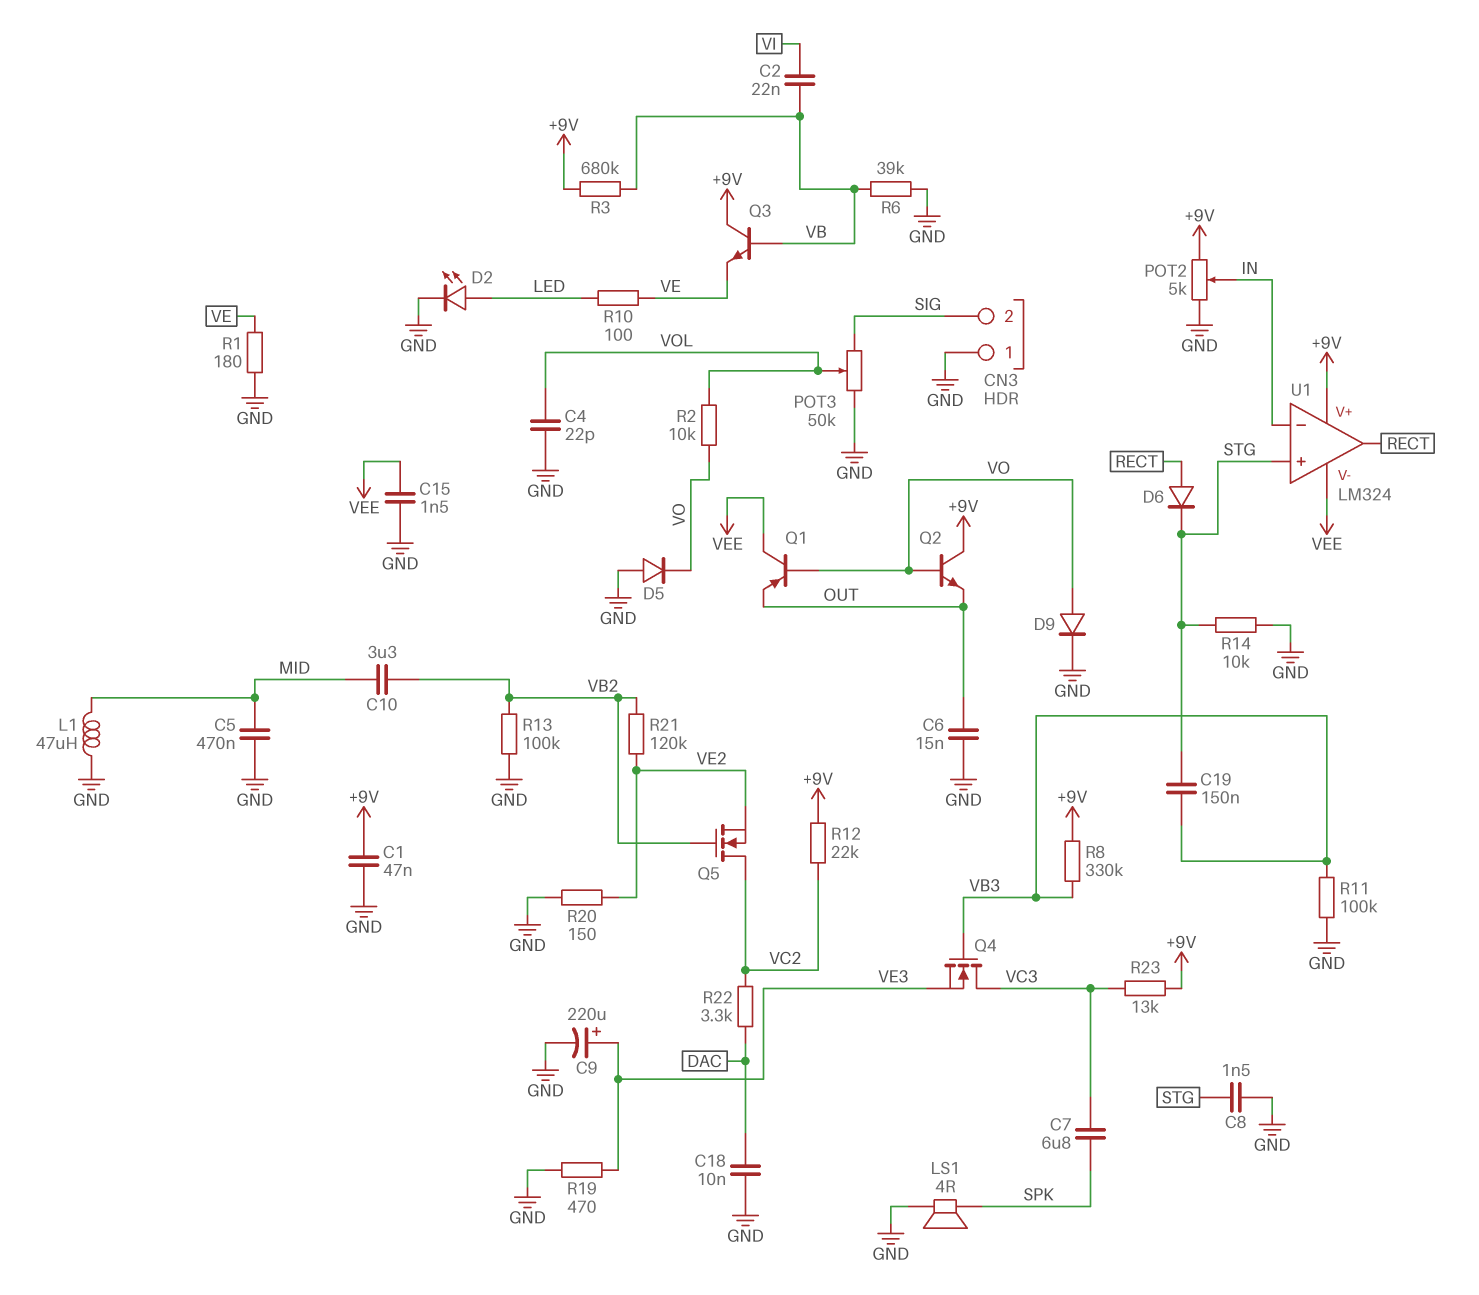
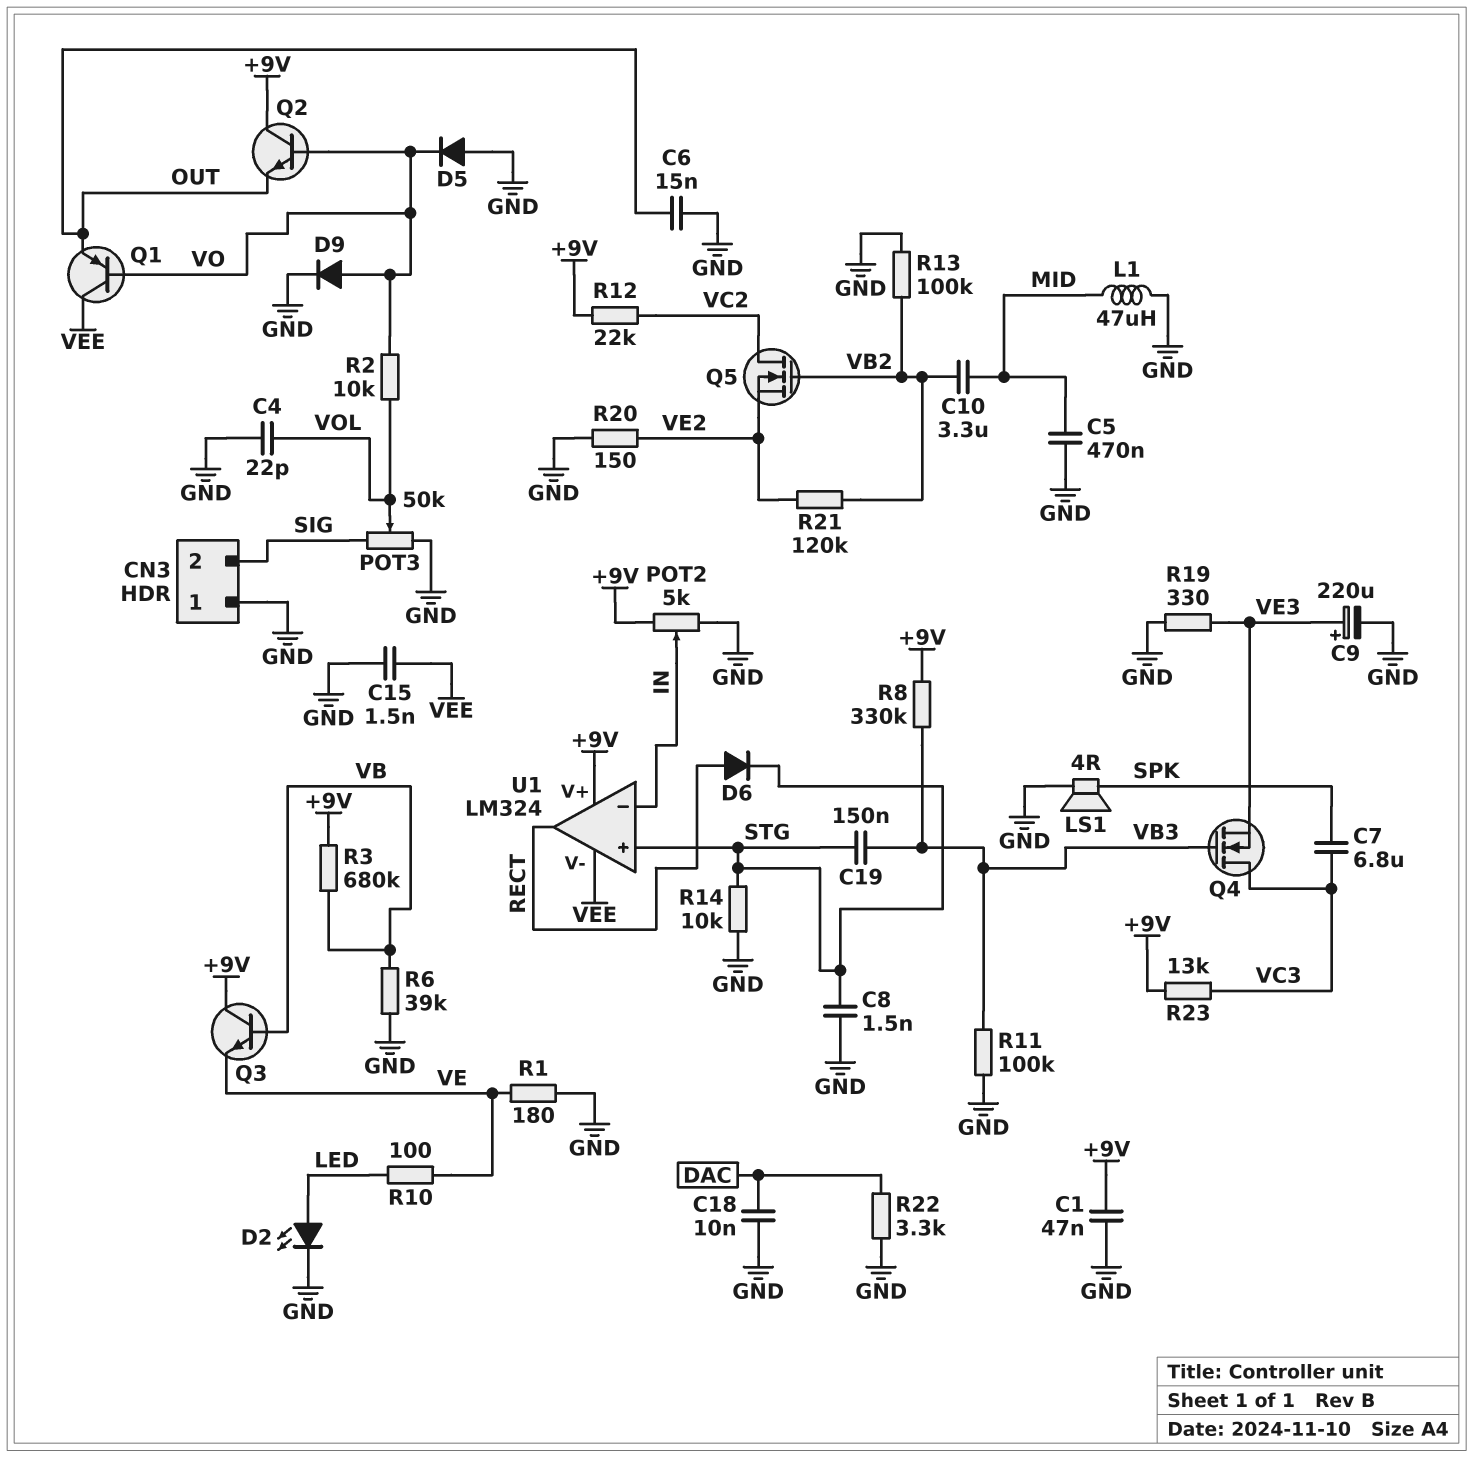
C2: 22nF (VB, VI) -> none
R19: 470 (GND, VE3) -> 330 (GND, VE3)
R22: 3.3k (DAC, VC2) -> 3.3k (DAC, GND)

